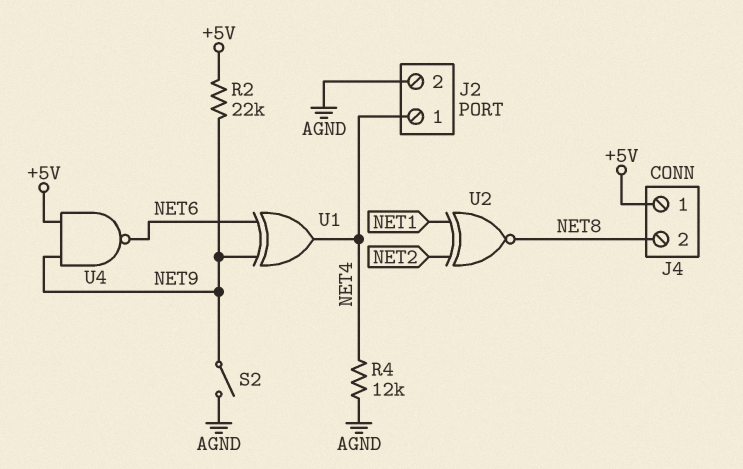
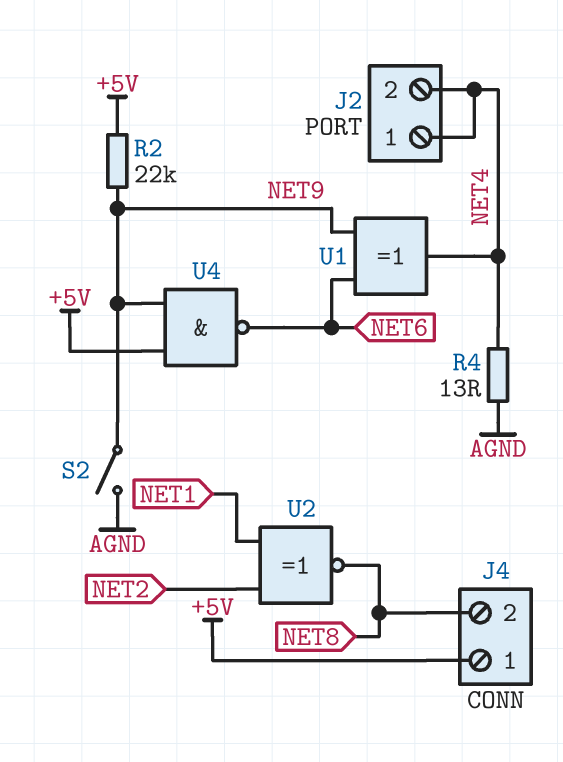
J2 pin 2: AGND -> NET4
R4: 12k (AGND, NET4) -> 13 (AGND, NET4)

